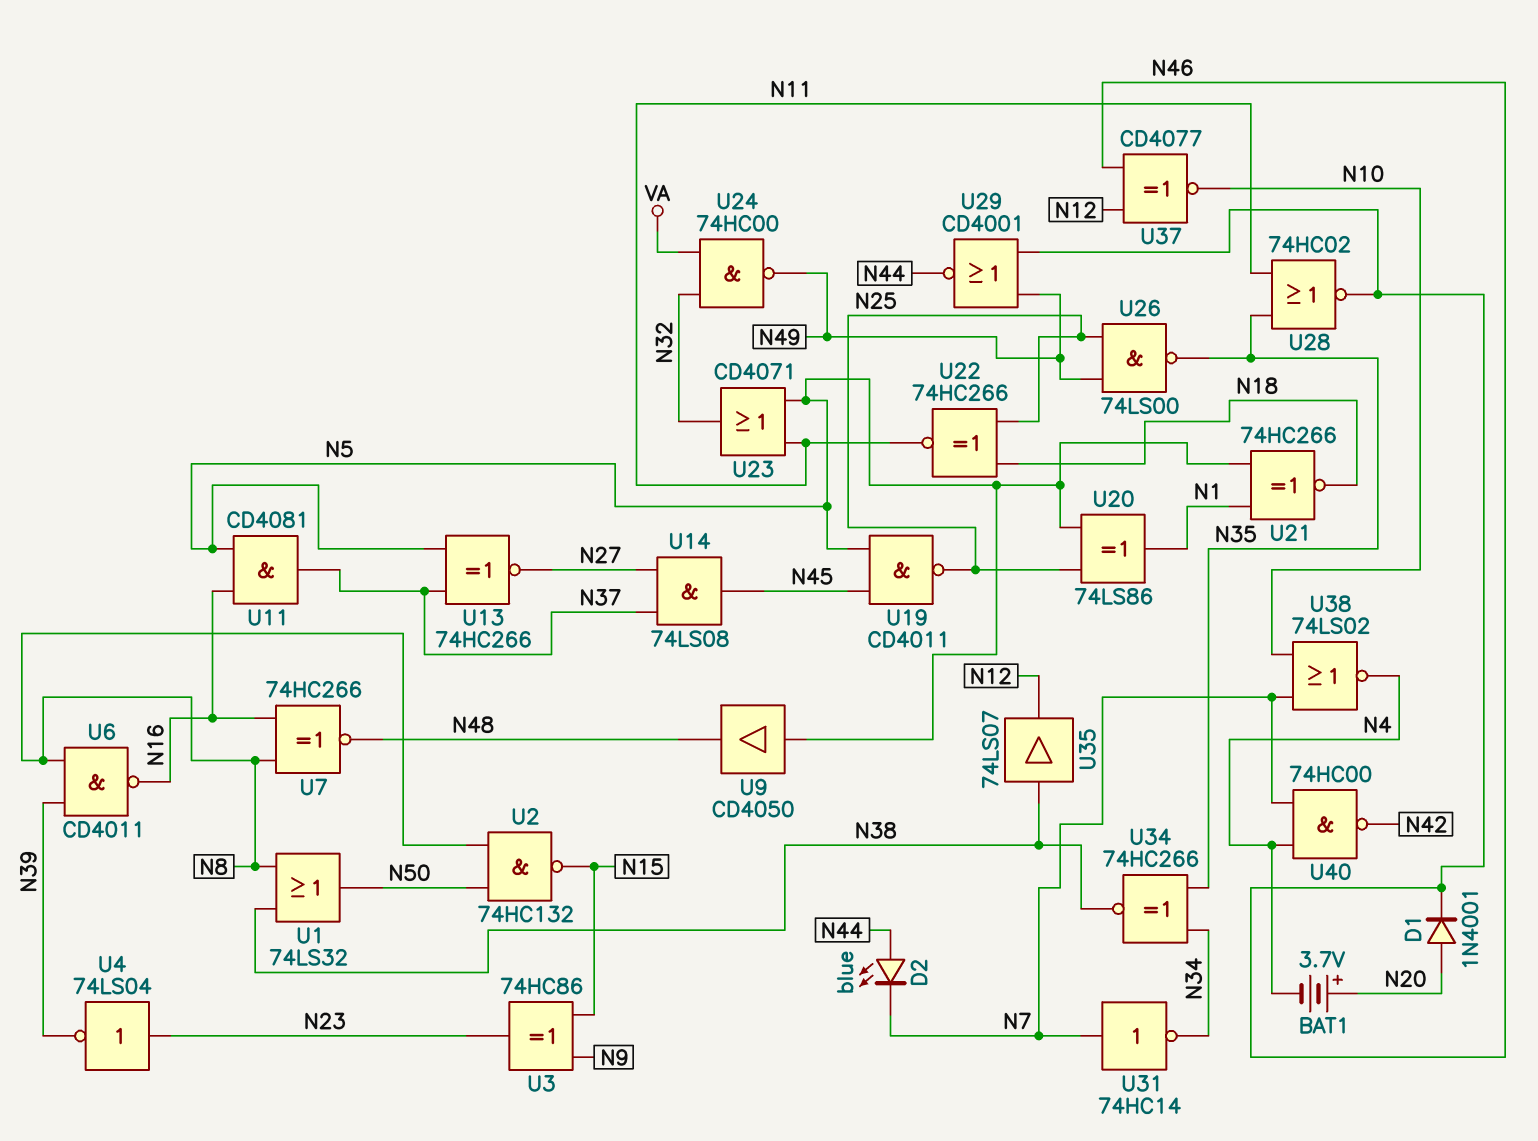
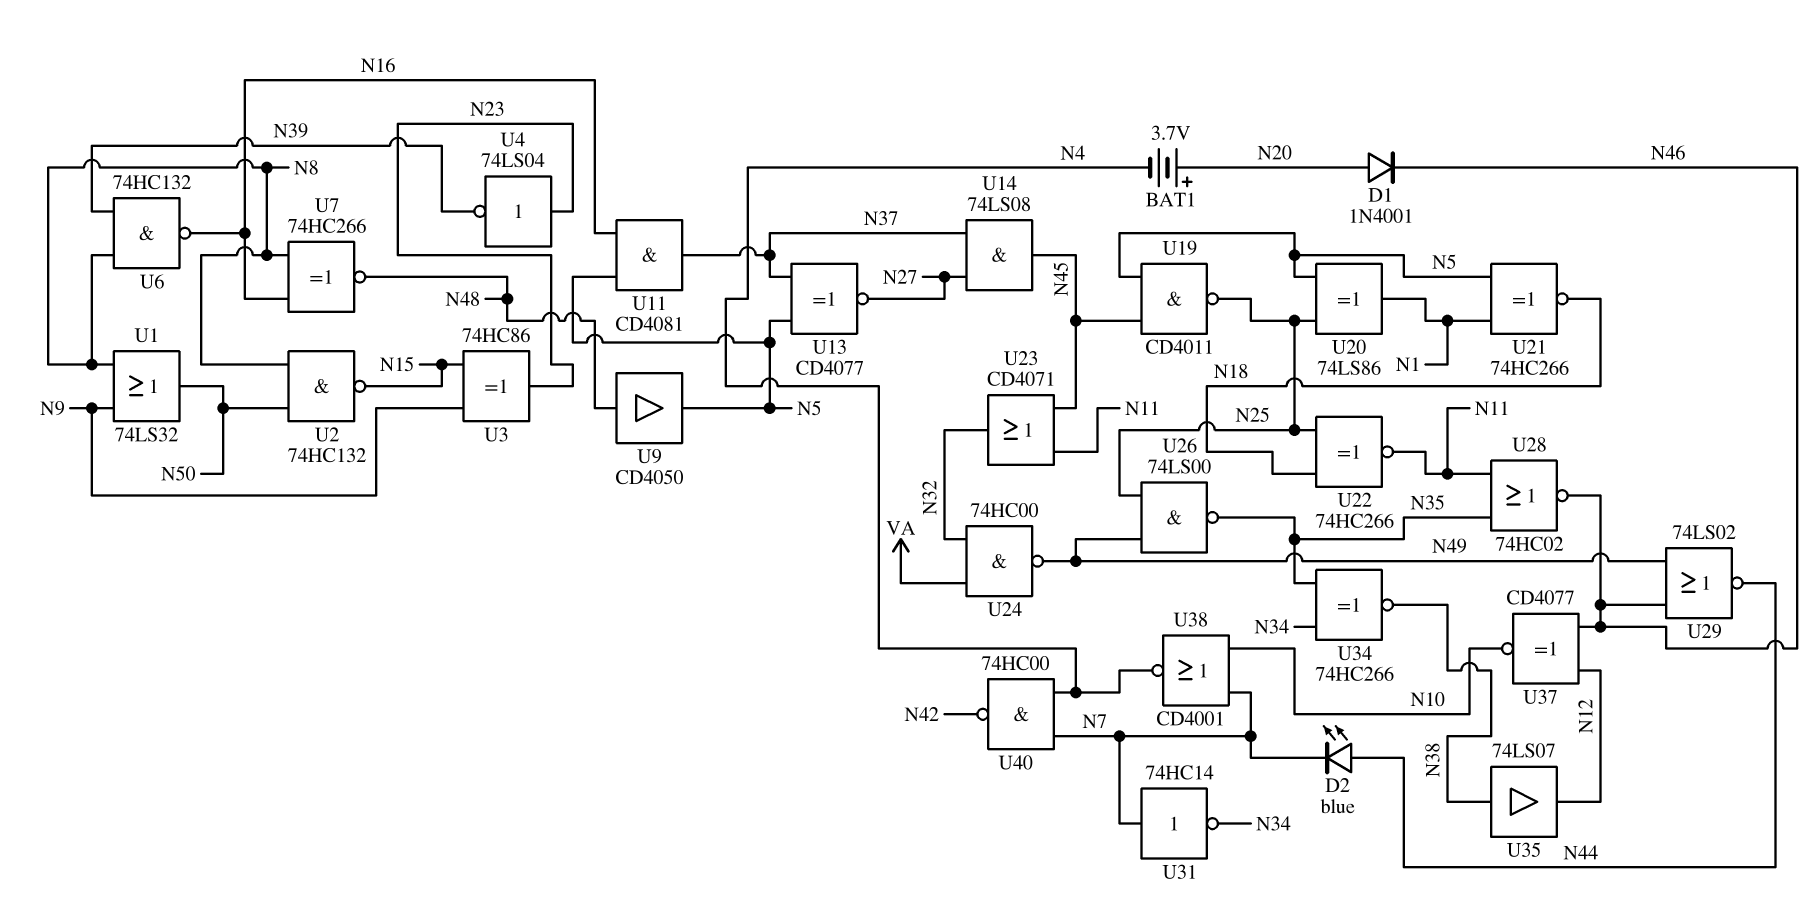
U1: OR 74LS32 (in N8, in N38, out N50) -> OR 74LS32 (in N8, in N9, out N50)
U6: NAND CD4011 (in N8, in N39, out N16) -> NAND 74HC132 (in N8, in N39, out N16)
U9: buffer CD4050 (in N5, out N48) -> buffer CD4050 (in N48, out N5)
U13: XNOR 74HC266 (in N5, in N37, out N27) -> XNOR CD4077 (in N5, in N37, out N27)
U23: OR CD4071 (in N5, in N11, out N32) -> OR CD4071 (in N11, in N45, out N32)
U29: NOR CD4001 (in N46, in N49, out N44) -> NOR 74LS02 (in N46, in N49, out N44)
U38: NOR 74LS02 (in N7, in N10, out N4) -> NOR CD4001 (in N7, in N10, out N4)

